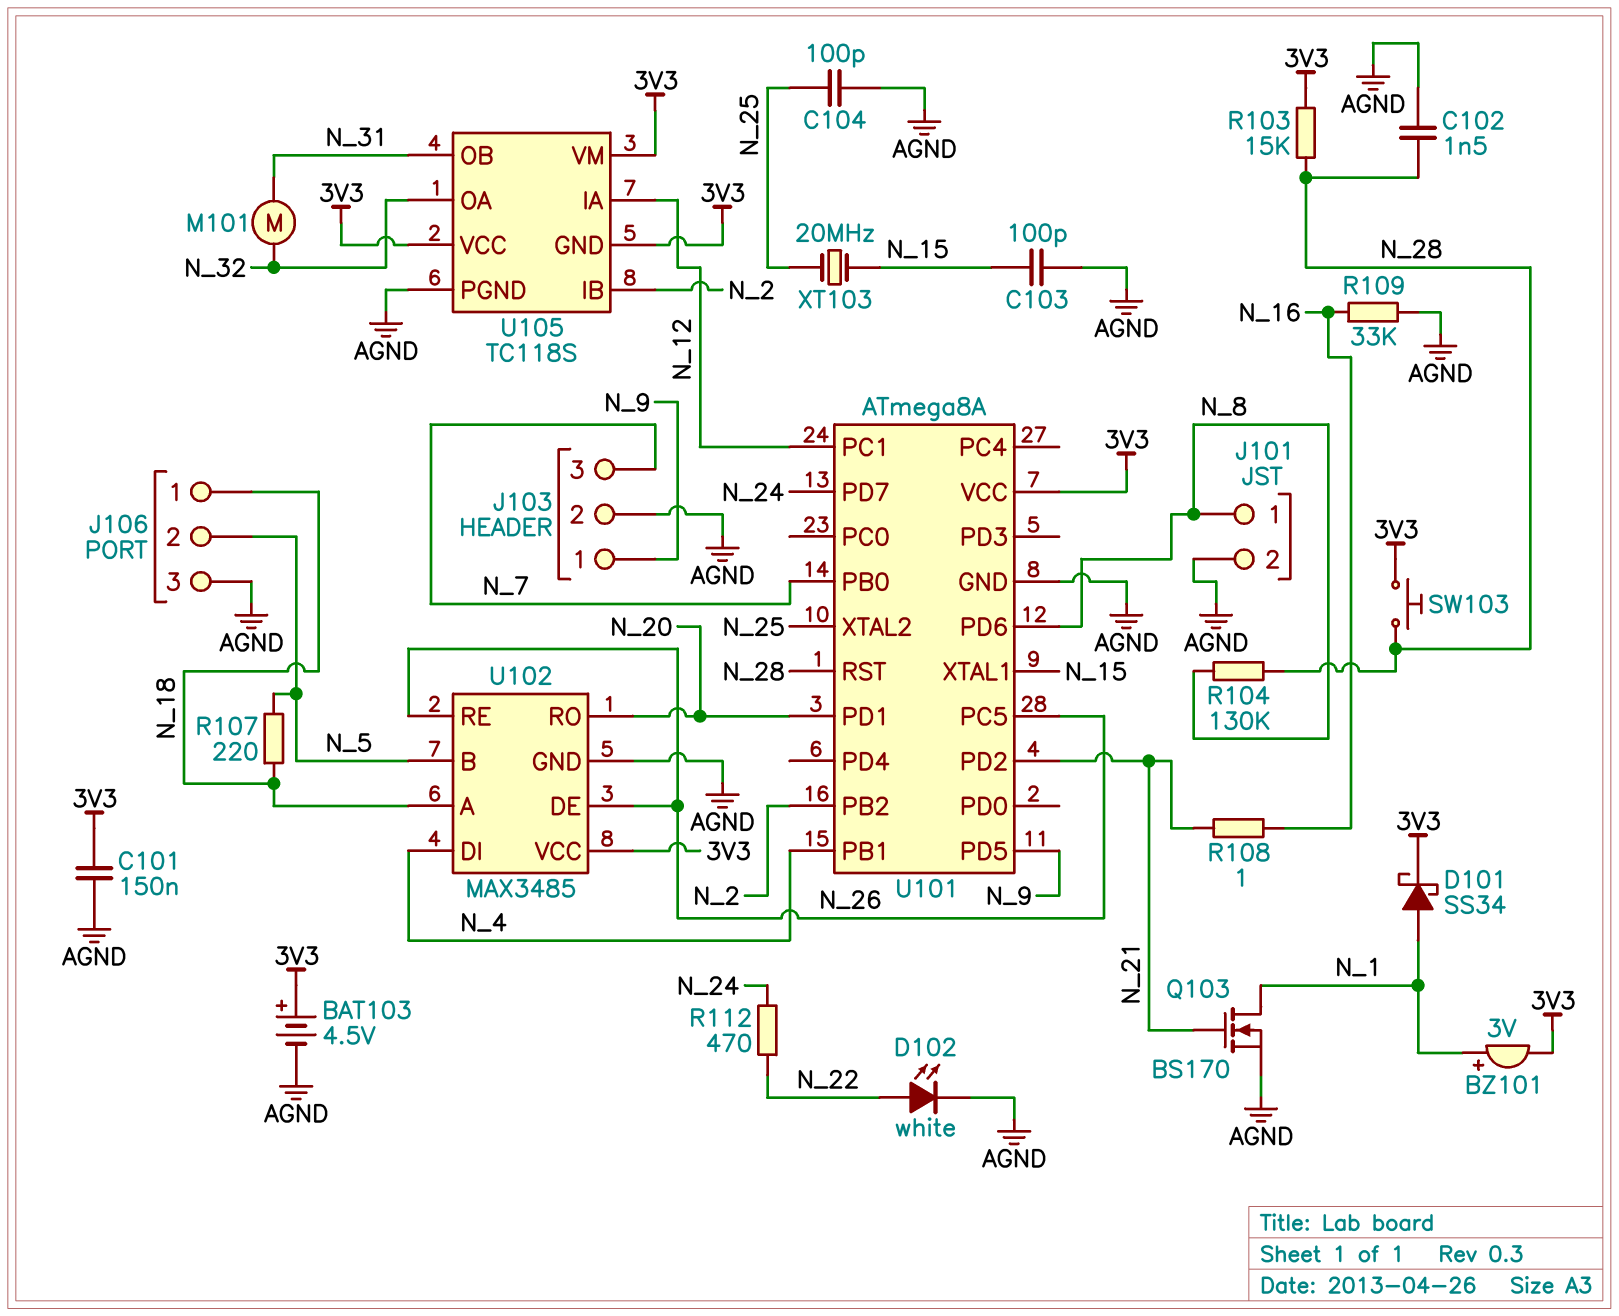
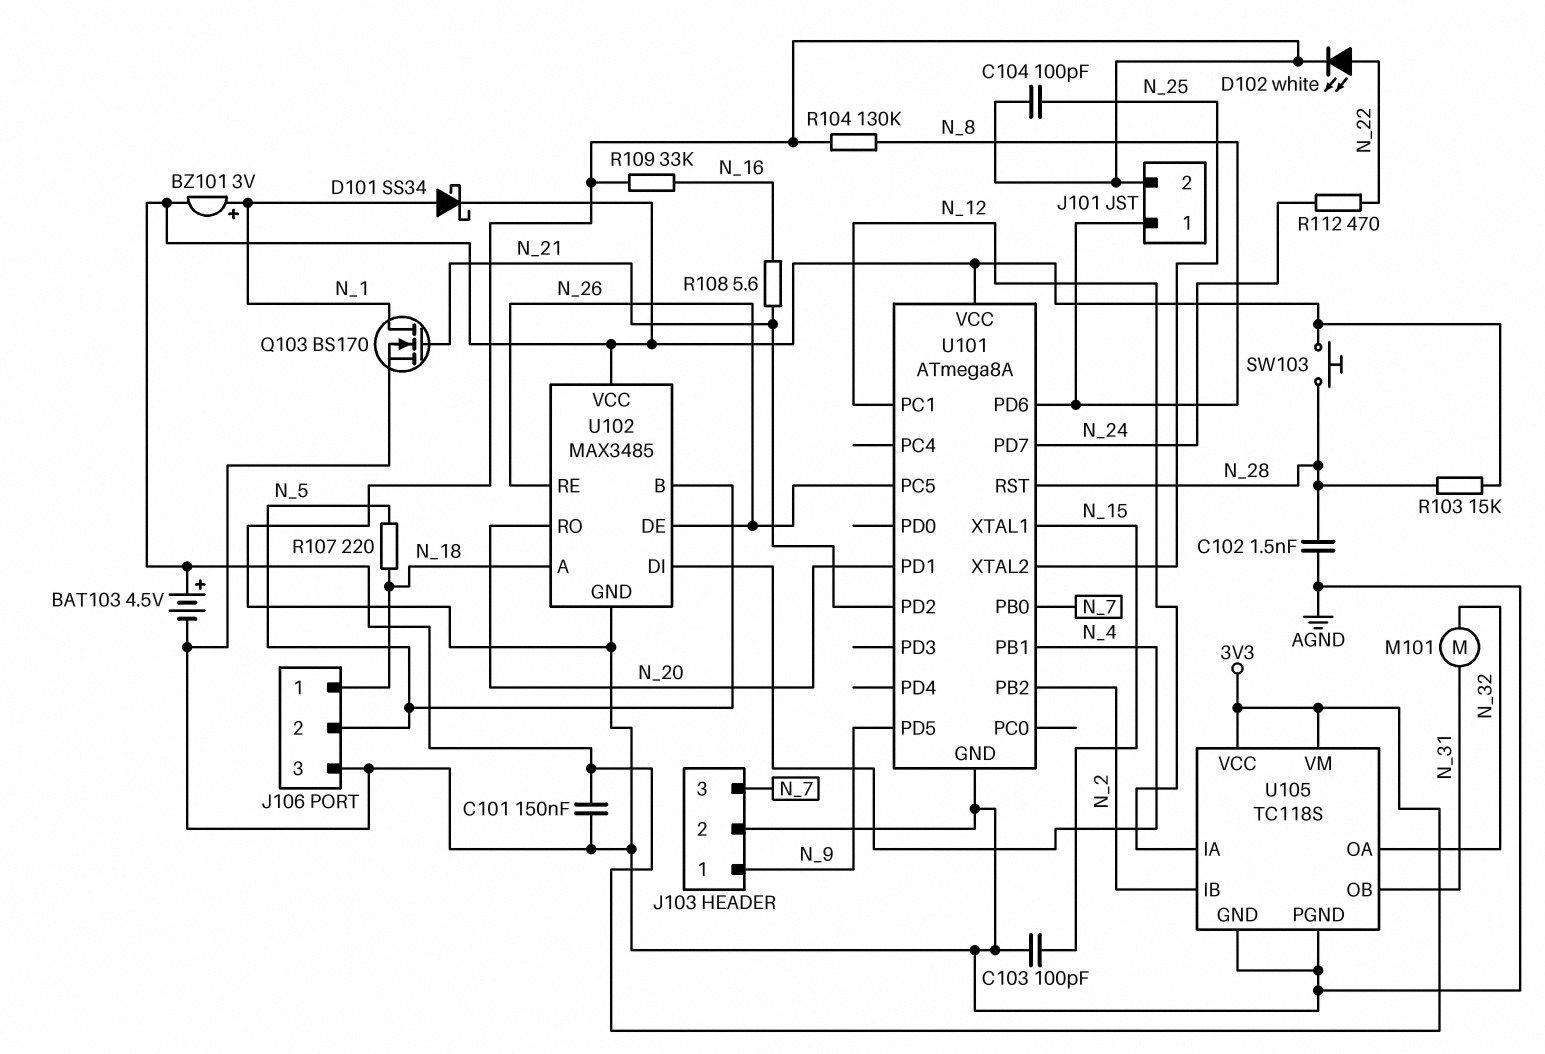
R104: 130k (N_8, N_28) -> 130k (AGND, N_8)
R108: 1 (N_16, N_21) -> 5.6 (N_16, N_21)
U105 pin GND: 3V3 -> AGND
XT103: 20MHz (N_15, N_25) -> none

